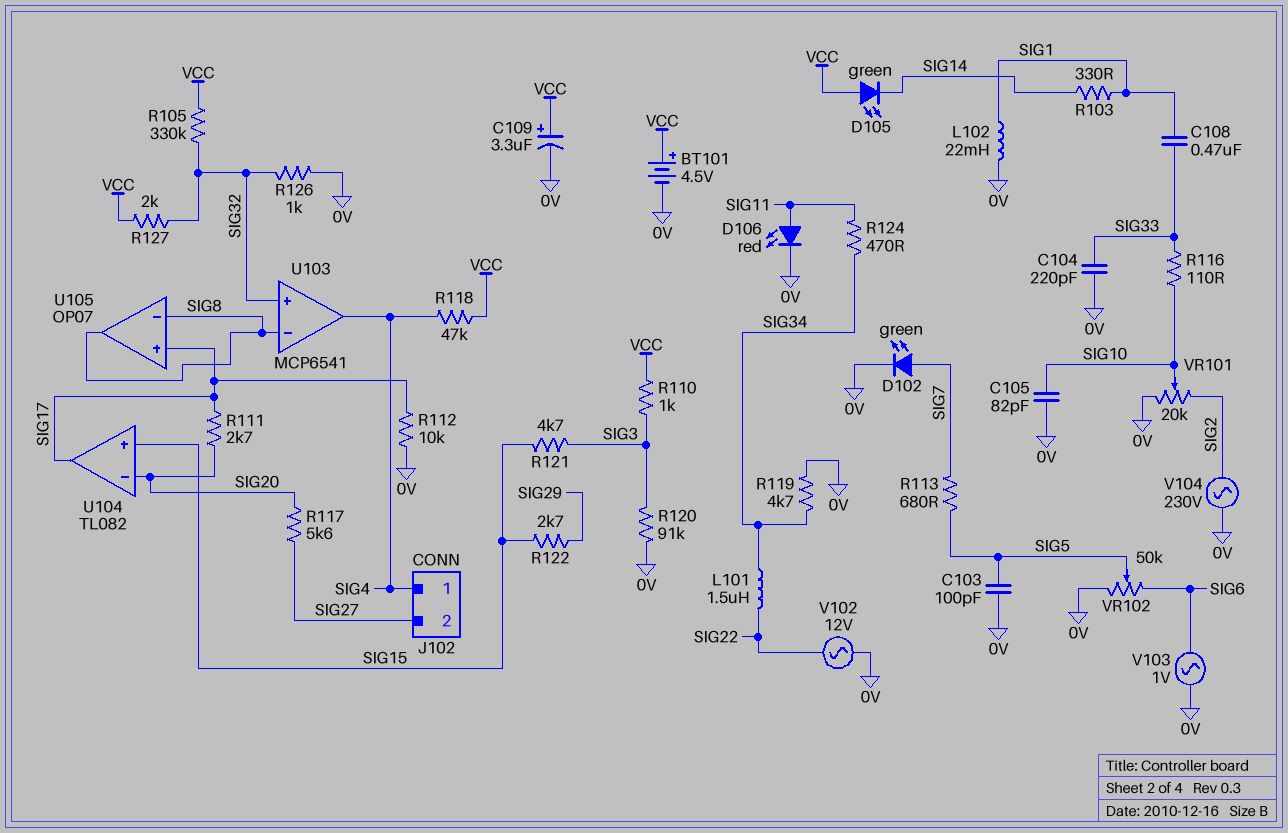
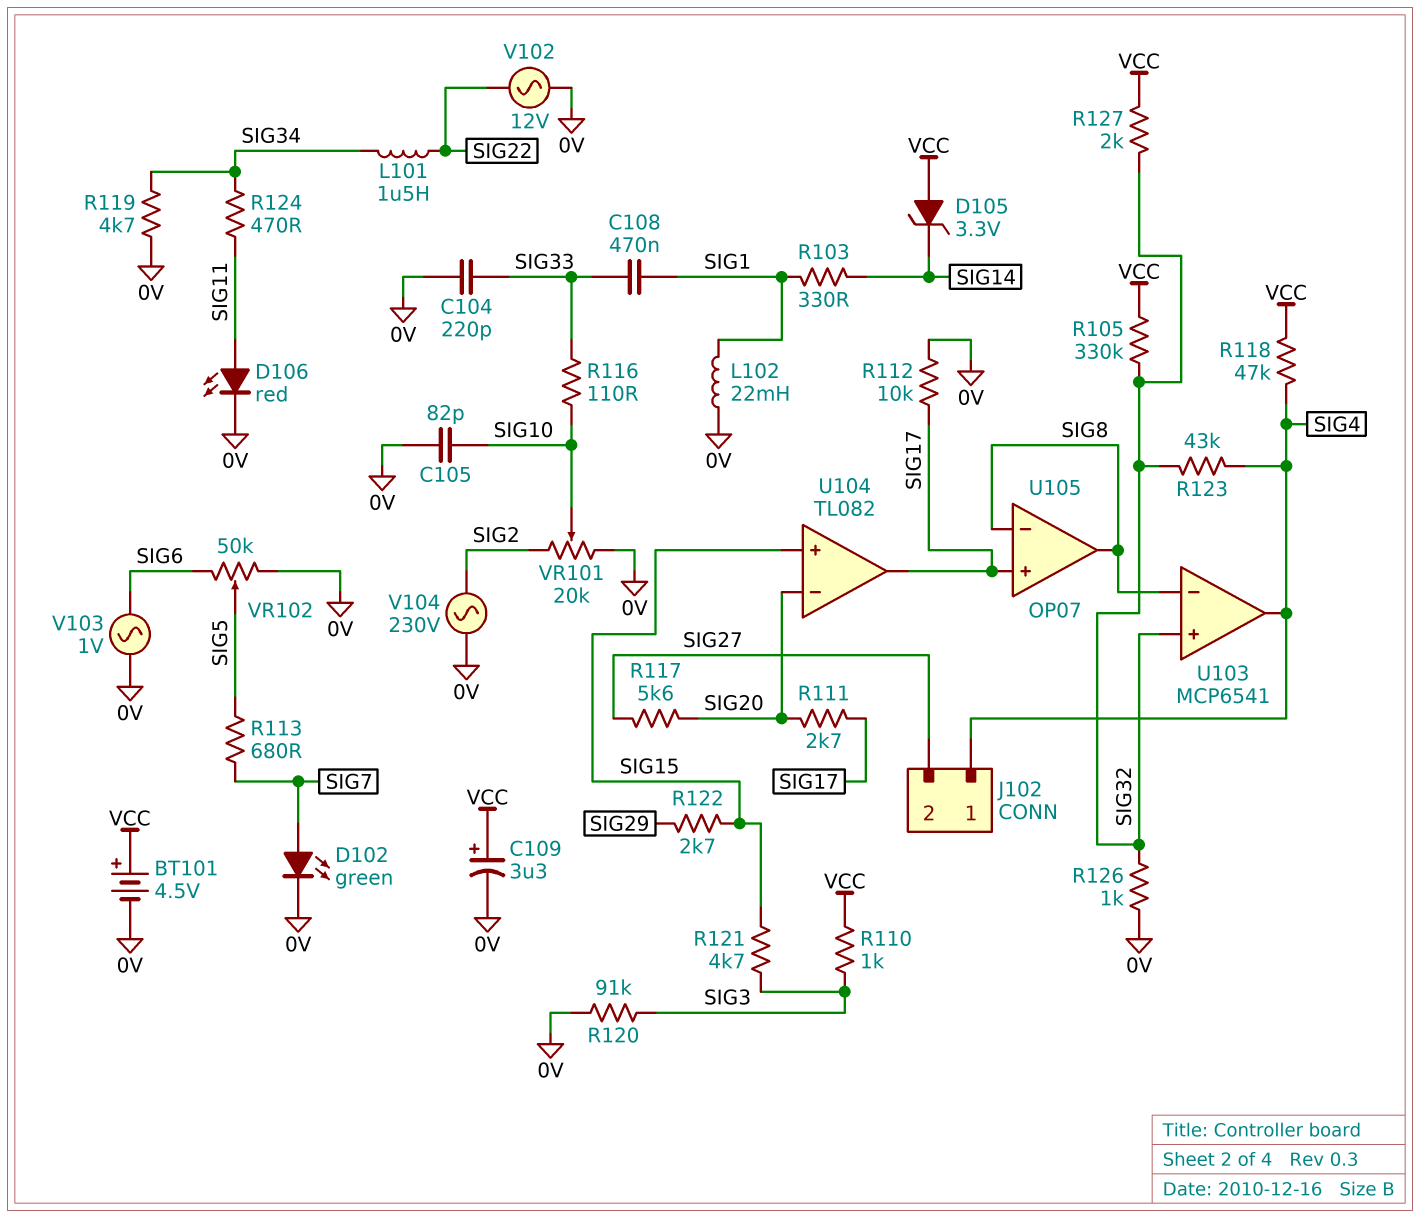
C103: 100pF (0V, SIG5) -> none
D105: LED green (A VCC, K SIG14) -> zener 3.3V (A VCC, K SIG14)
R123: none -> 43k (SIG4, SIG32)

